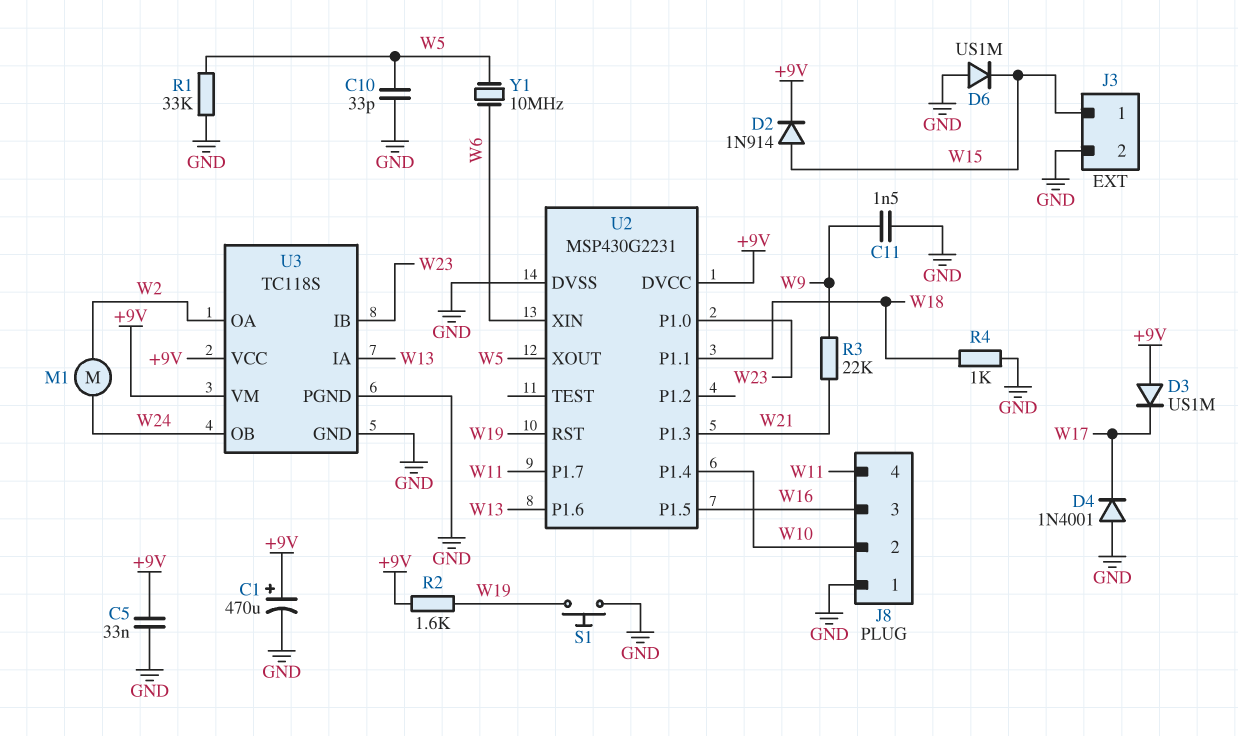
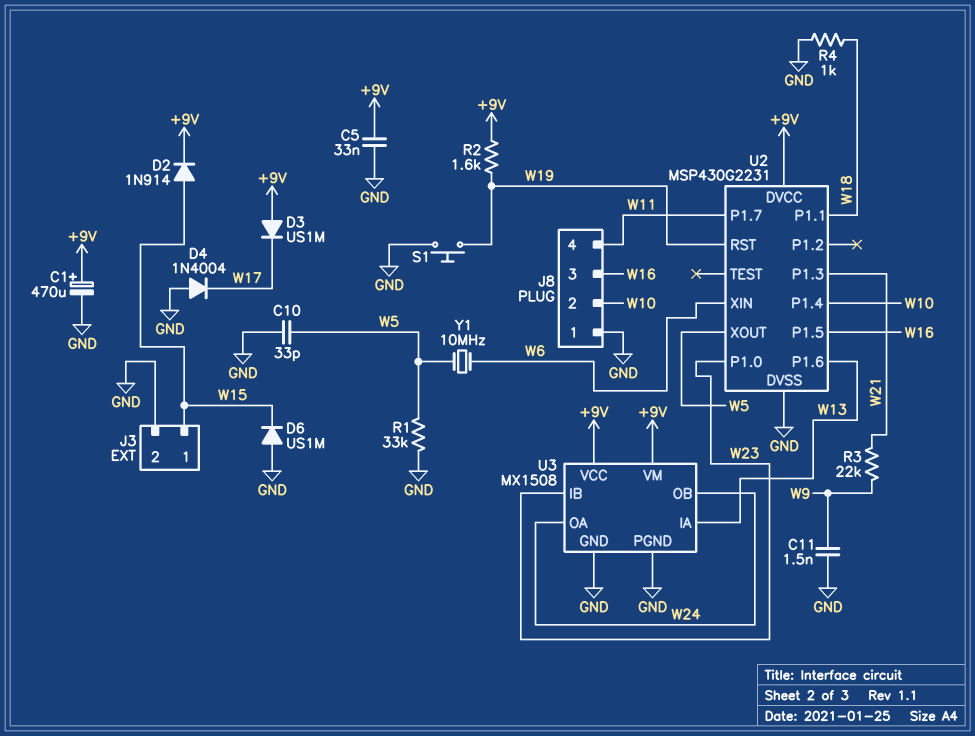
D4: diode 1N4001 (A GND, K W17) -> diode 1N4004 (A GND, K W17)
M1: motor (W2, W24) -> none
U3: TC118S -> MX1508
U3 pin OA: W2 -> W24

